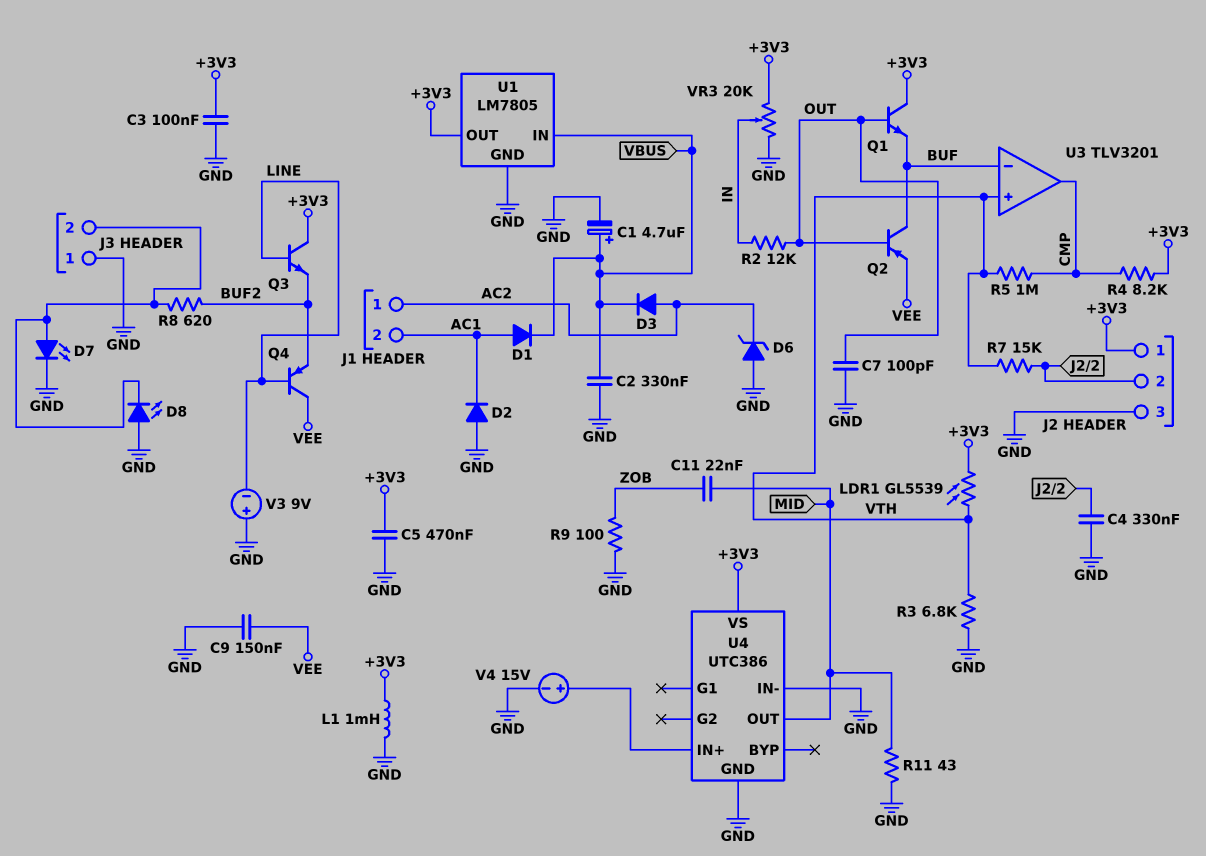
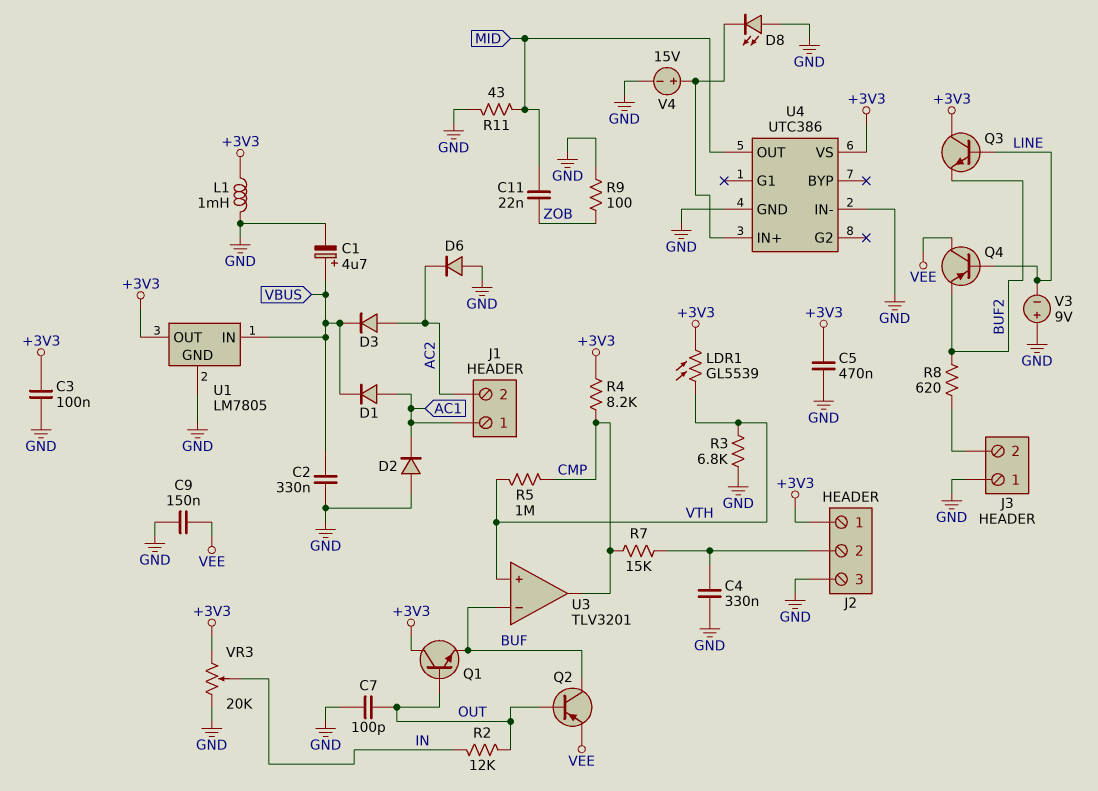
D6: zener (A GND, K AC2) -> diode (A GND, K AC2)
D7: LED (A J3/2, K GND) -> none
D8: LED (A GND, K J3/2) -> LED (A GND, K U4/IN+)
J1 pin 1: AC2 -> AC1
J1 pin 2: AC1 -> AC2
R7: 15k (J2/2, VTH) -> 15k (CMP, J2/2)

